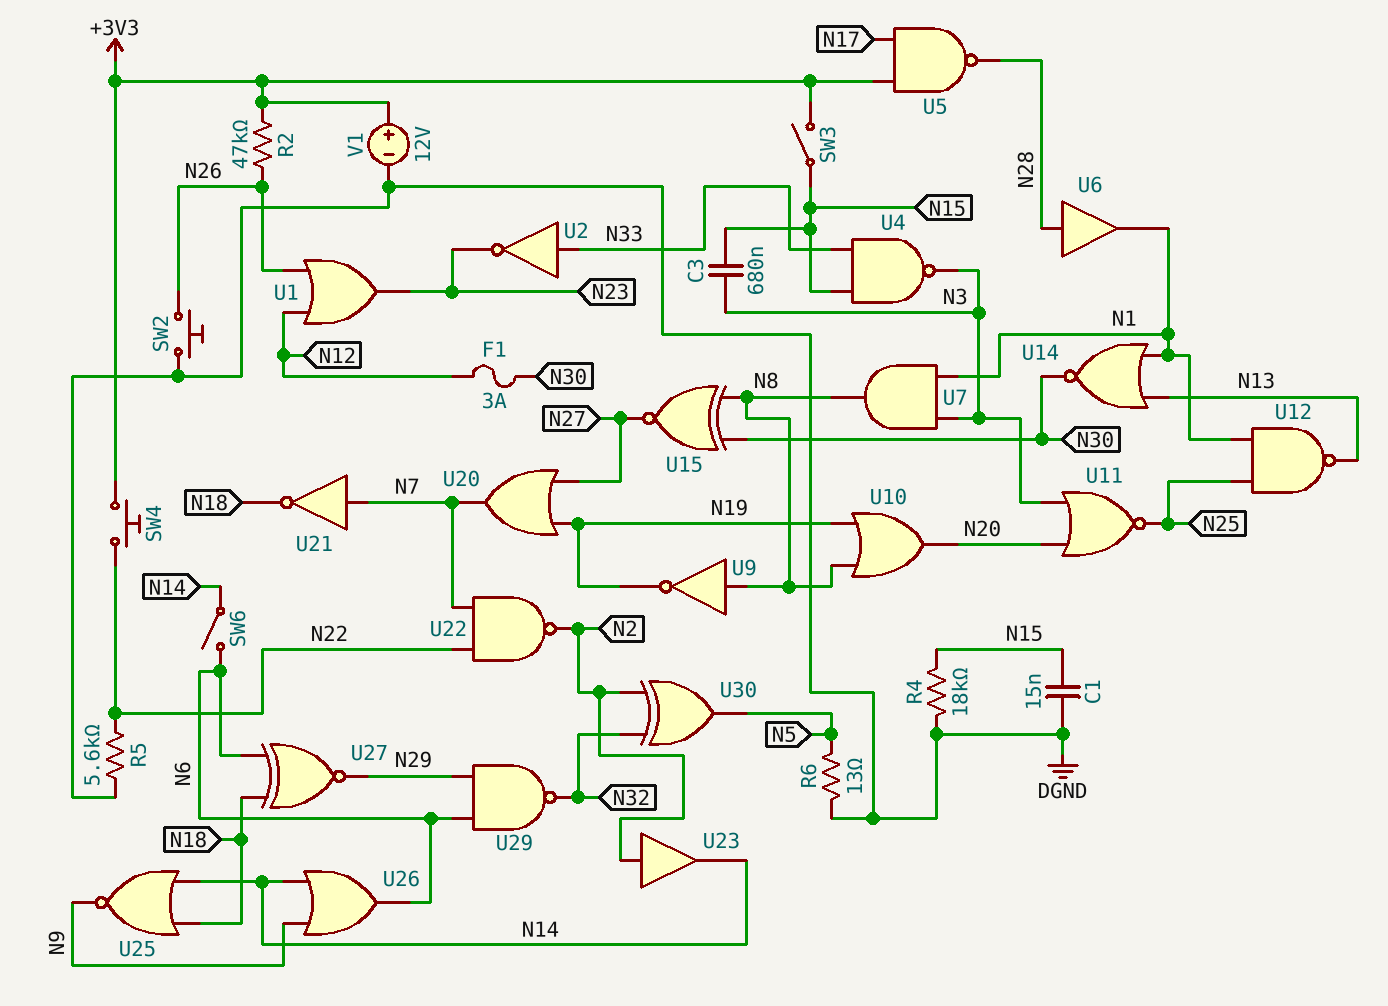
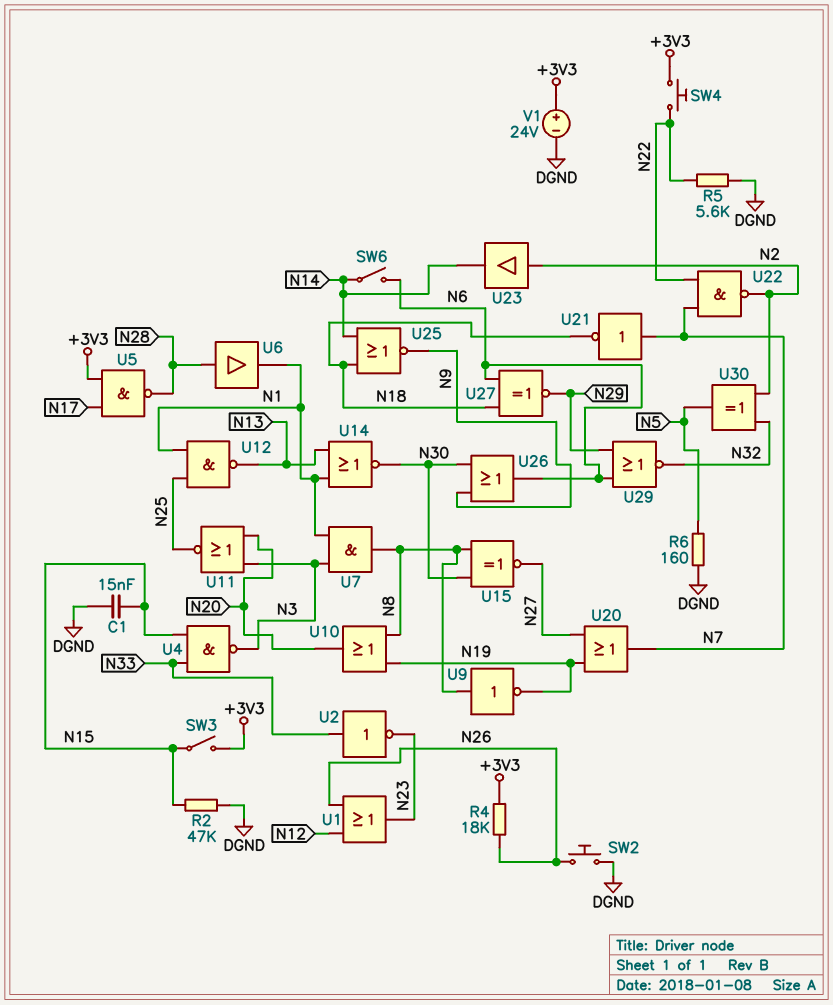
C3: 680nF (N3, N15) -> none
F1: 3A (N12, N30) -> none
R2: 47k (+3V3, N26) -> 47k (DGND, N15)
R4: 18k (DGND, N15) -> 18k (+3V3, N26)
R6: 13 (DGND, N5) -> 160 (DGND, N5)
U26: OR (in N9, in N14, out N6) -> OR (in N9, in N30, out N6)
U29: NAND (in N6, in N29, out N32) -> NOR (in N6, in N29, out N32)
V1: 12V (plus +3V3, minus DGND) -> 24V (plus +3V3, minus DGND)

